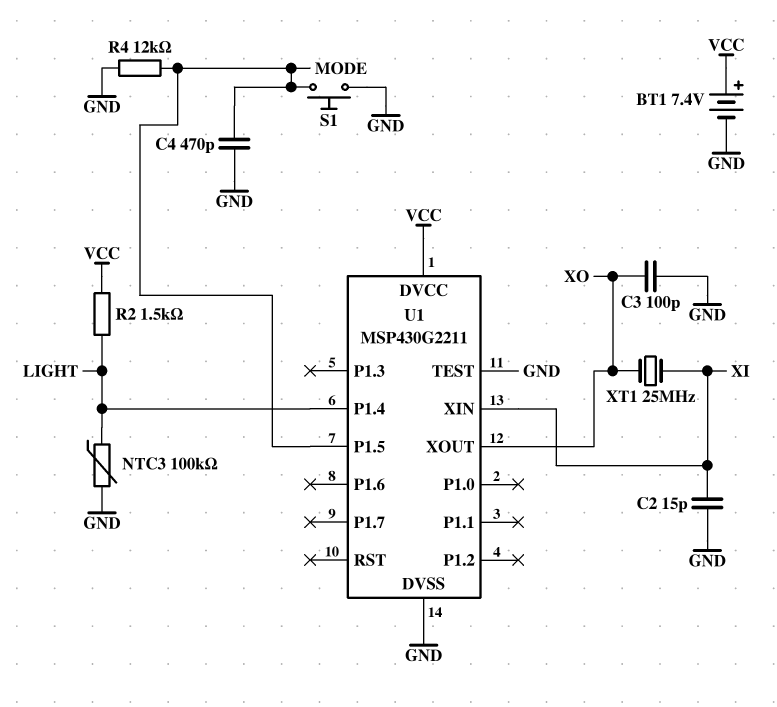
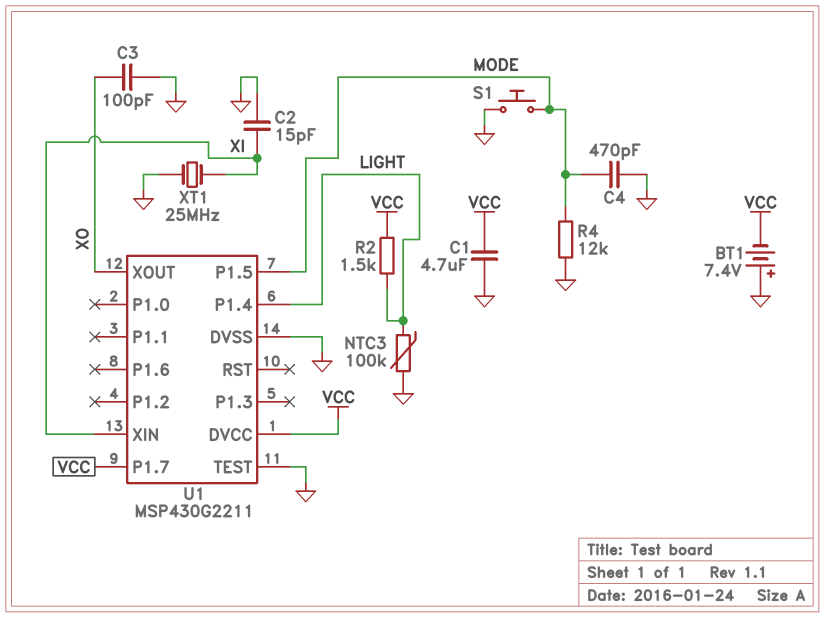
BT1: 7.4V (plus VCC, minus GND) -> 7.4V (plus GND, minus VCC)
C1: none -> 4.7uF (GND, VCC)
U1 pin P1.7: none -> VCC
XT1: 25MHz (XI, XO) -> 25MHz (GND, XI)

